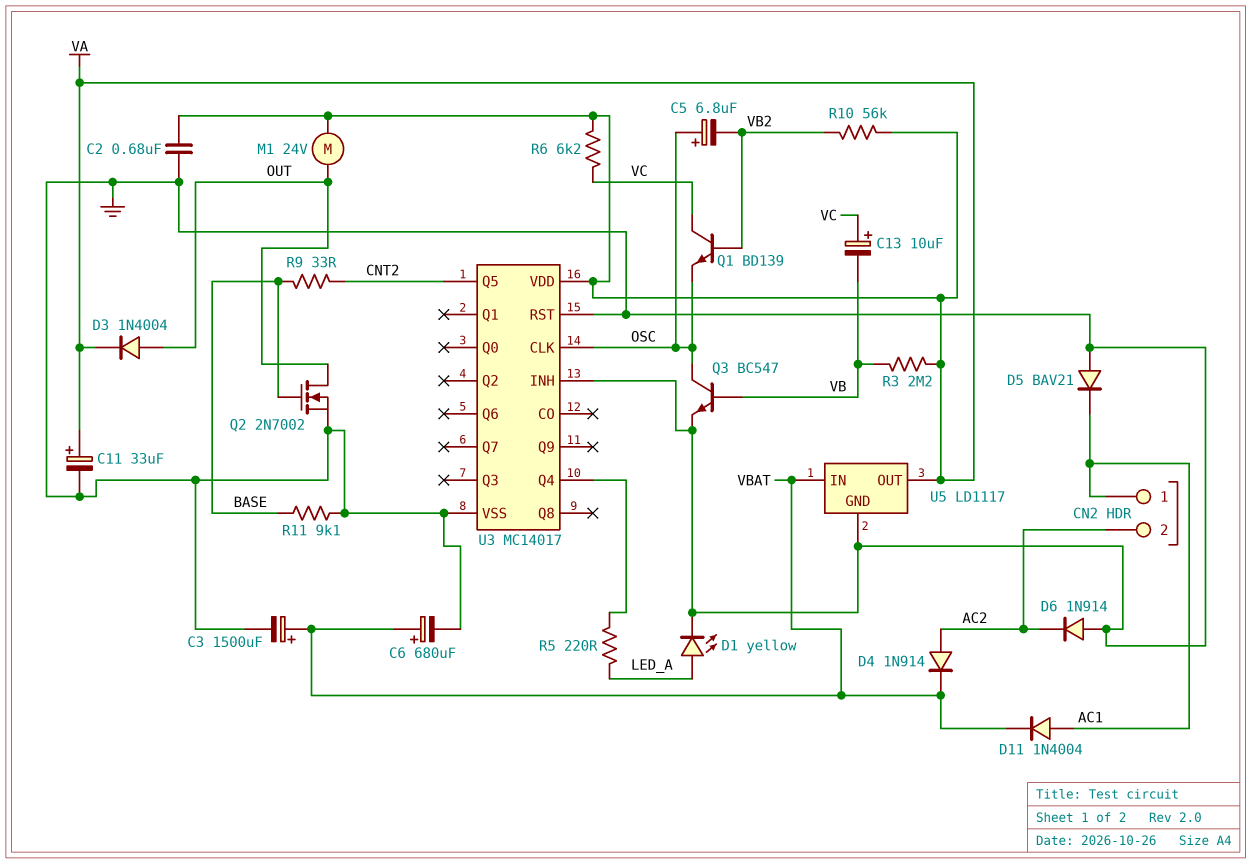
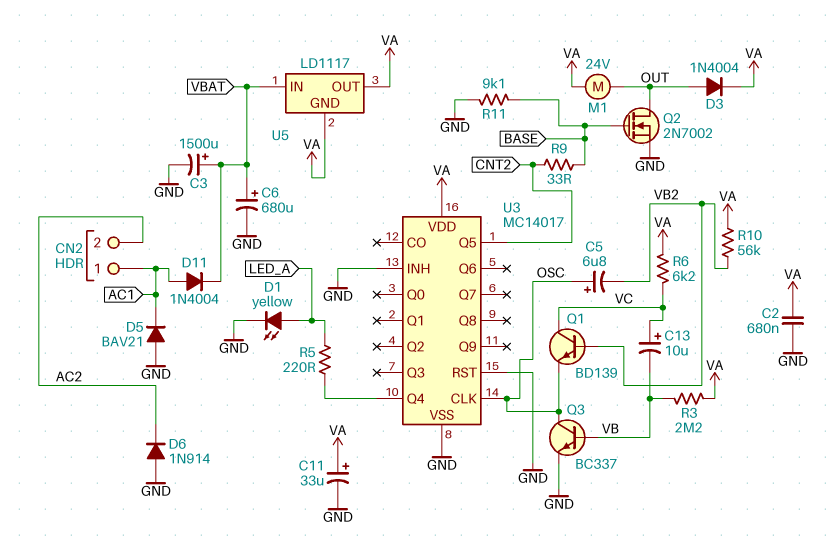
D4: diode 1N914 (A AC2, K VBAT) -> none
Q3: NPN BC547 (B VB, C OSC, E GND) -> NPN BC337 (B VB, C OSC, E GND)
U5 pin GND: GND -> VA

